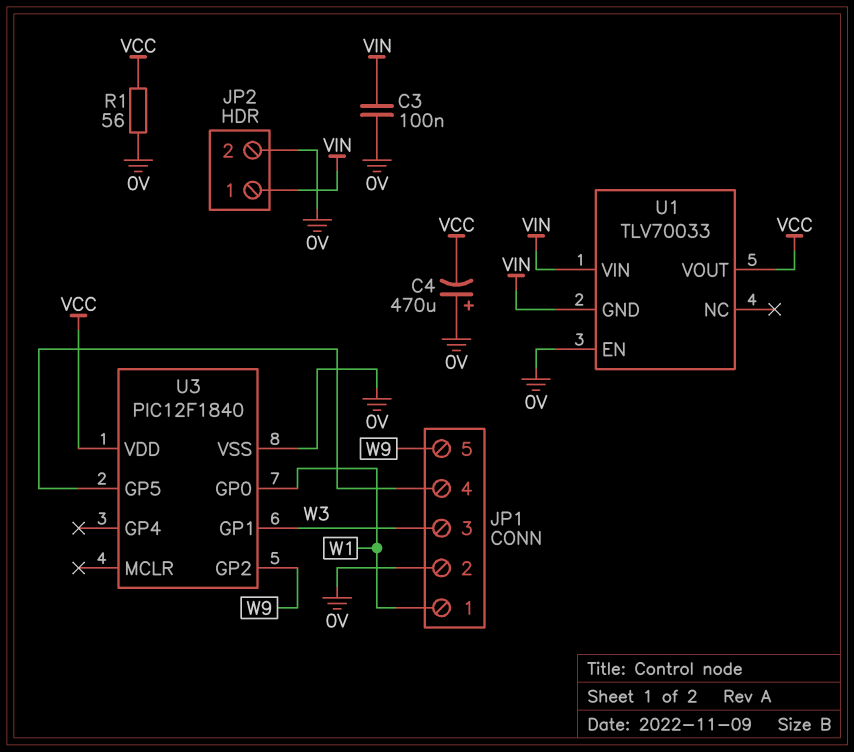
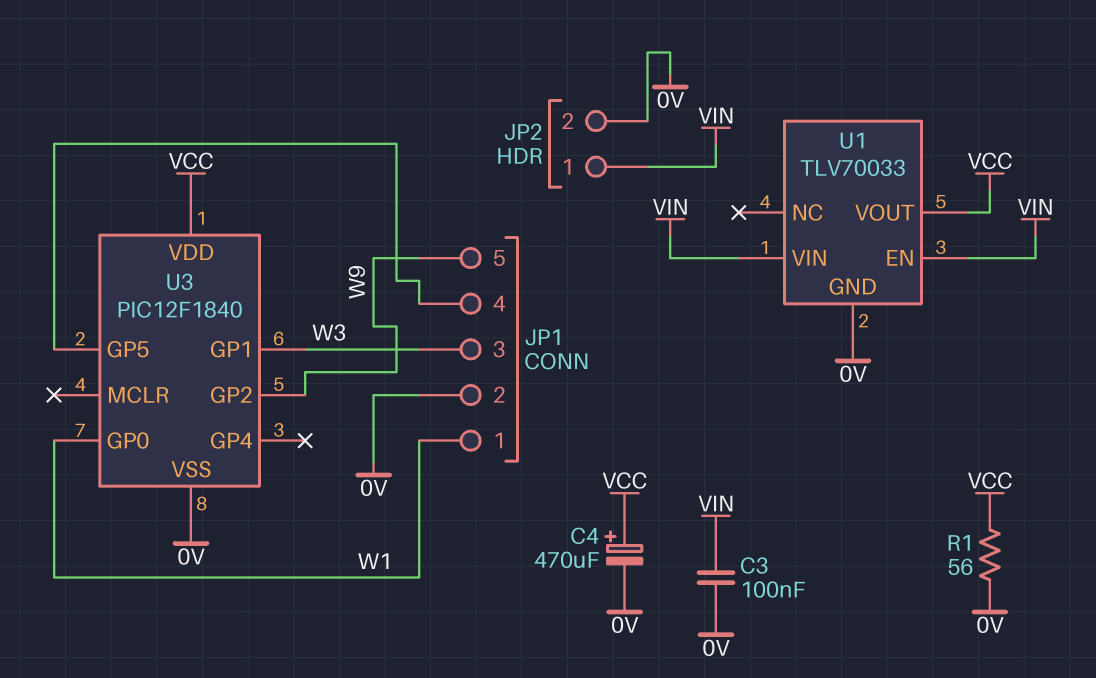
C4: 470uF (plus 0V, minus VCC) -> 470uF (plus VCC, minus 0V)
U1 pin EN: 0V -> VIN
U1 pin GND: VIN -> 0V

